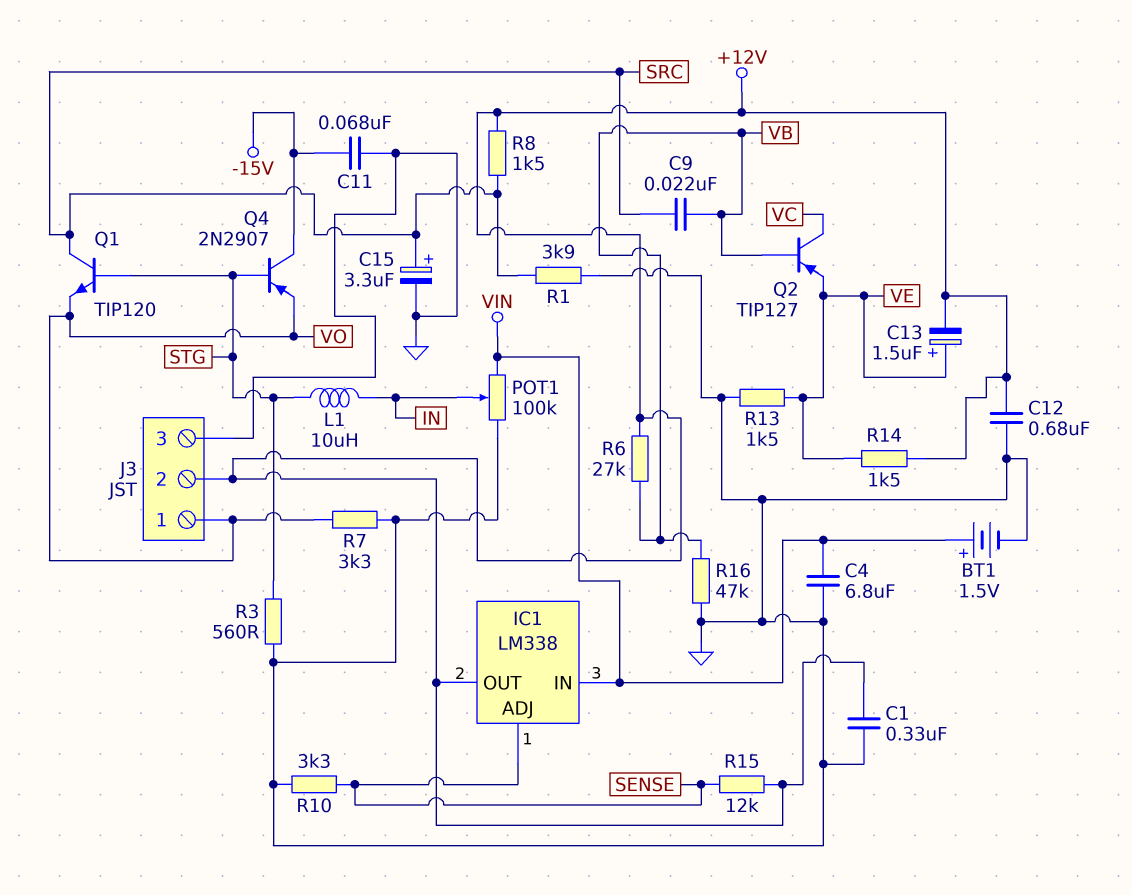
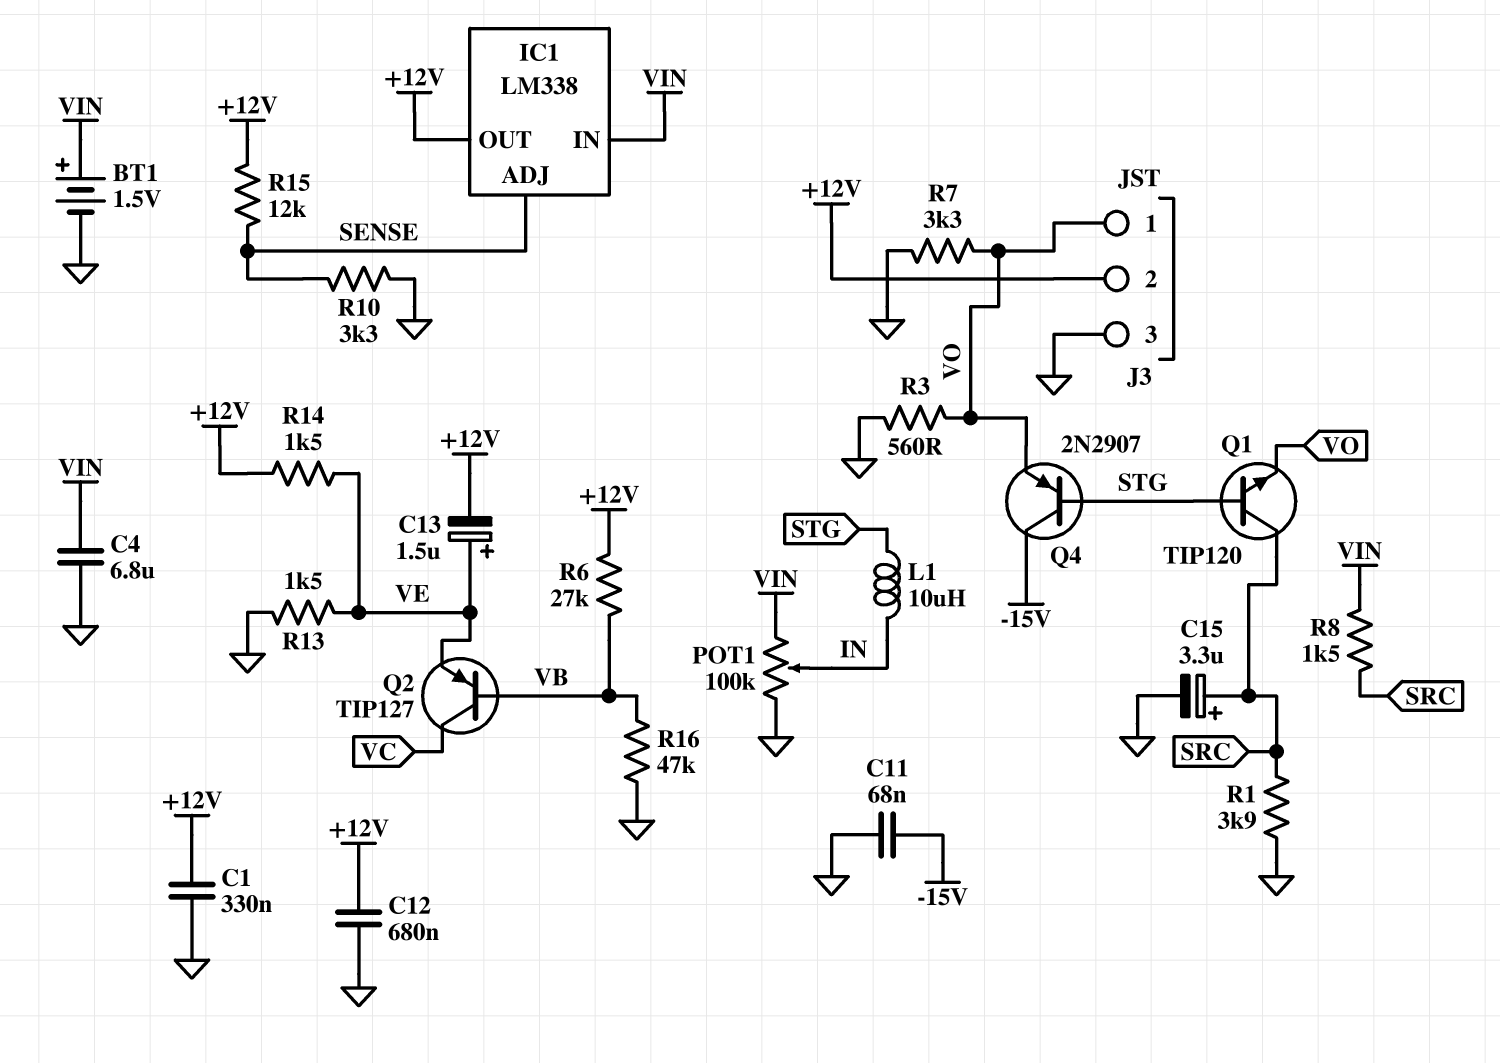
C9: 22nF (SRC, VB) -> none
R3: 560 (GND, STG) -> 560 (GND, VO)
R8: 1.5k (+12V, SRC) -> 1.5k (SRC, VIN)

